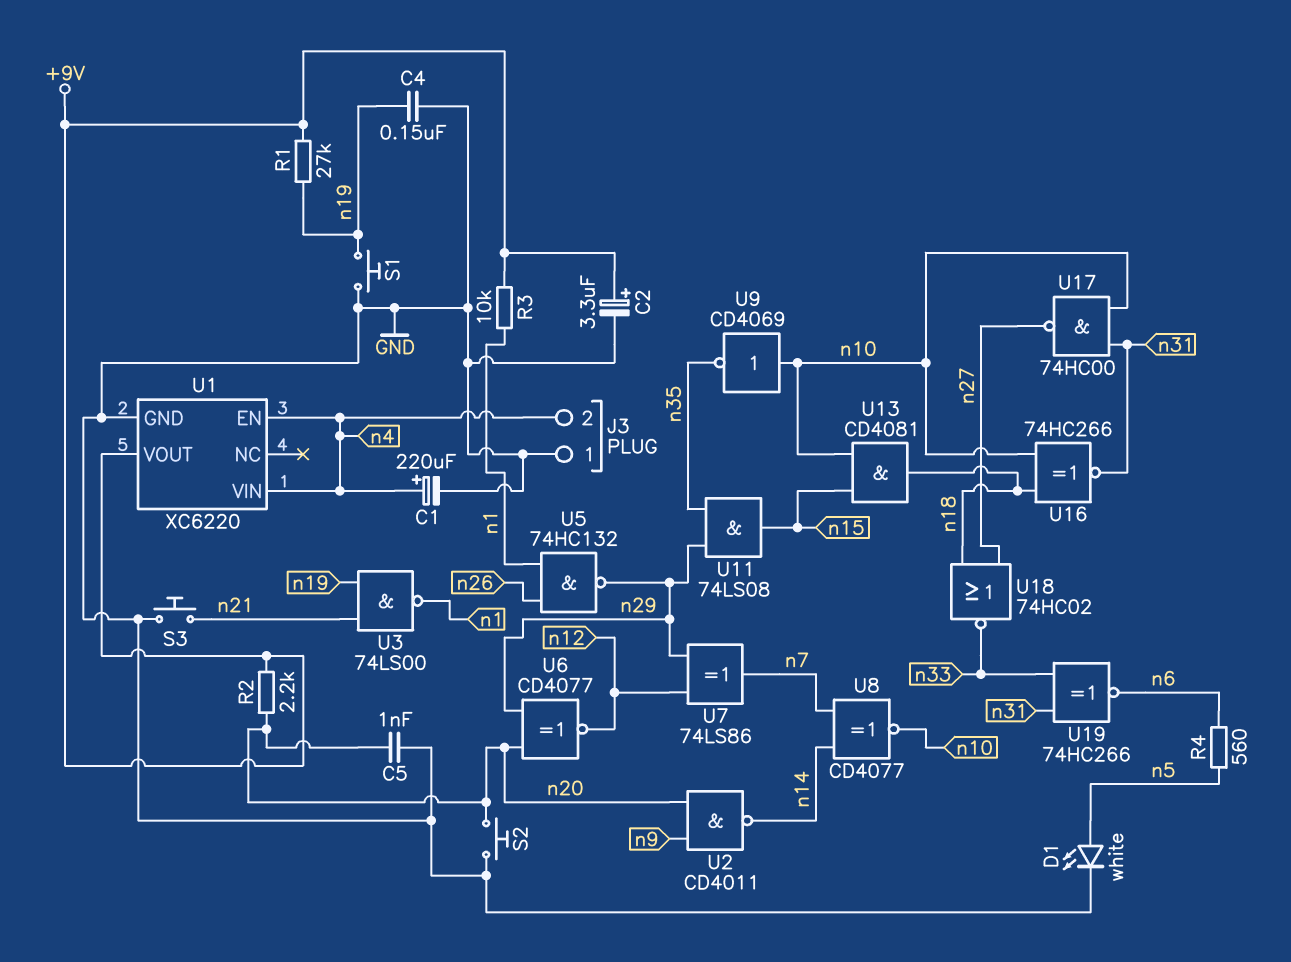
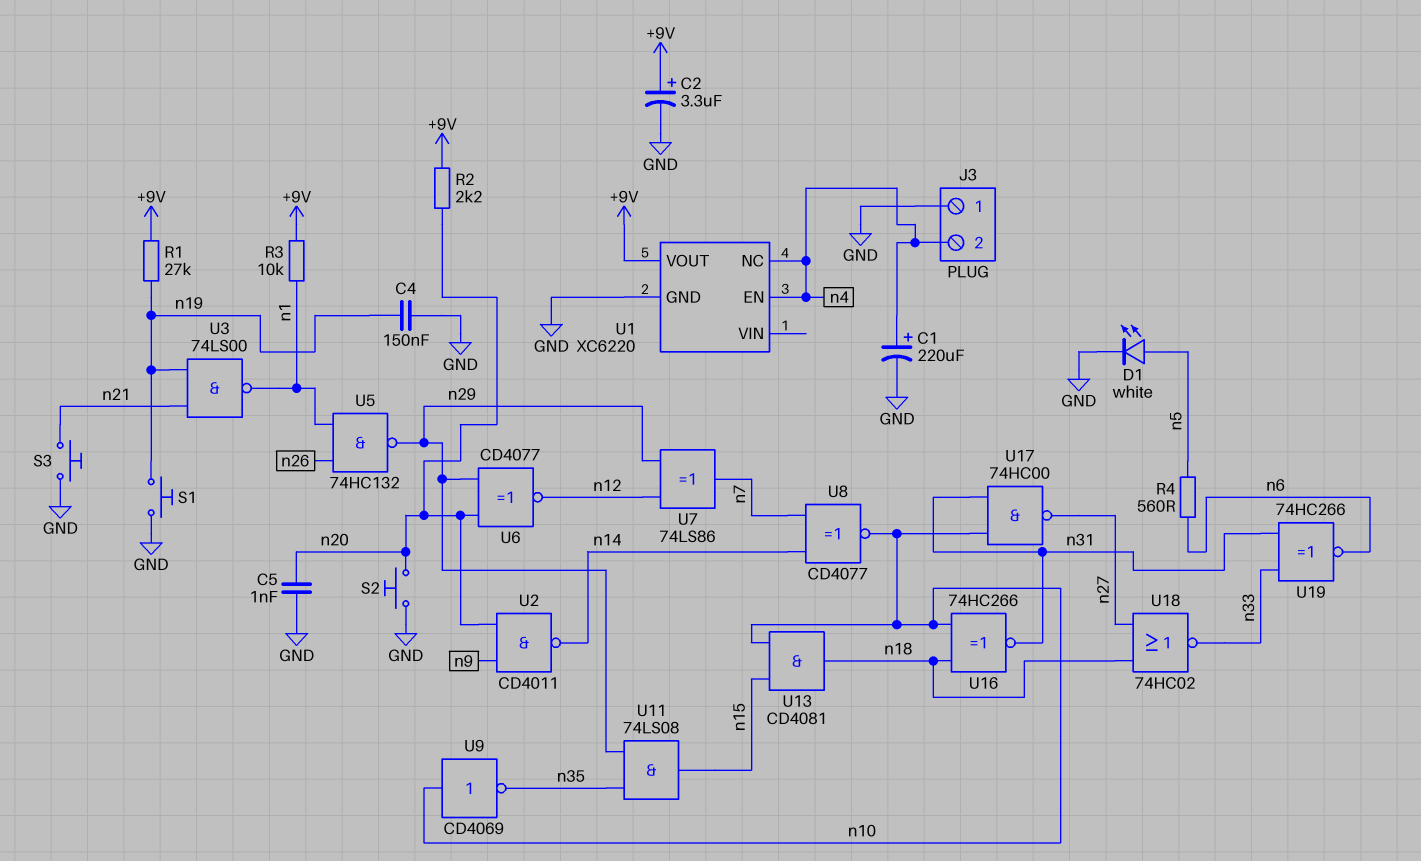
U1 pin NC: none -> n4
U1 pin VIN: n4 -> none

